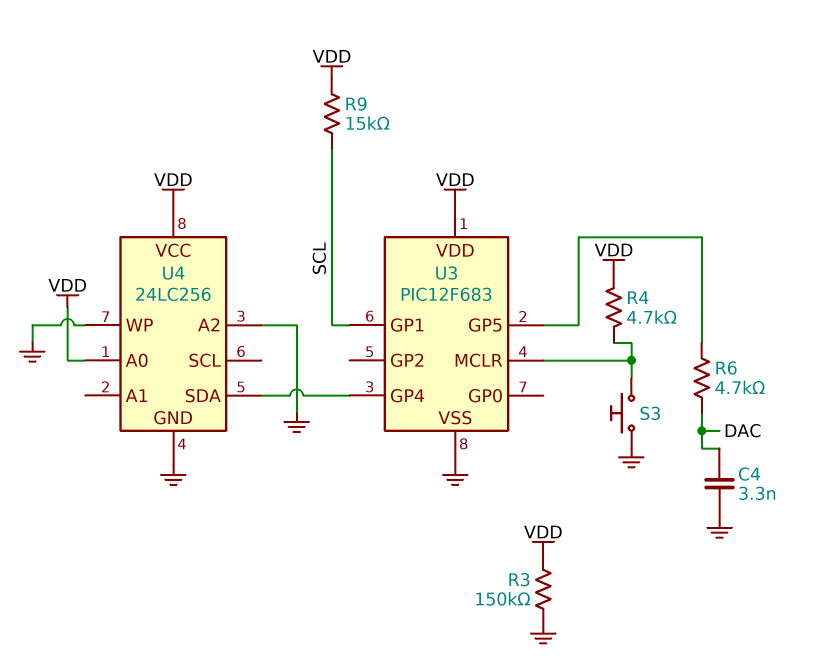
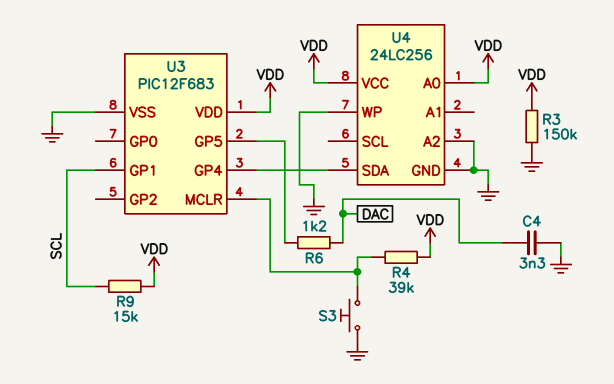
R4: 4.7k (U3/MCLR, VDD) -> 39k (U3/MCLR, VDD)
R6: 4.7k (DAC, U3/GP5) -> 1.2k (DAC, U3/GP5)

